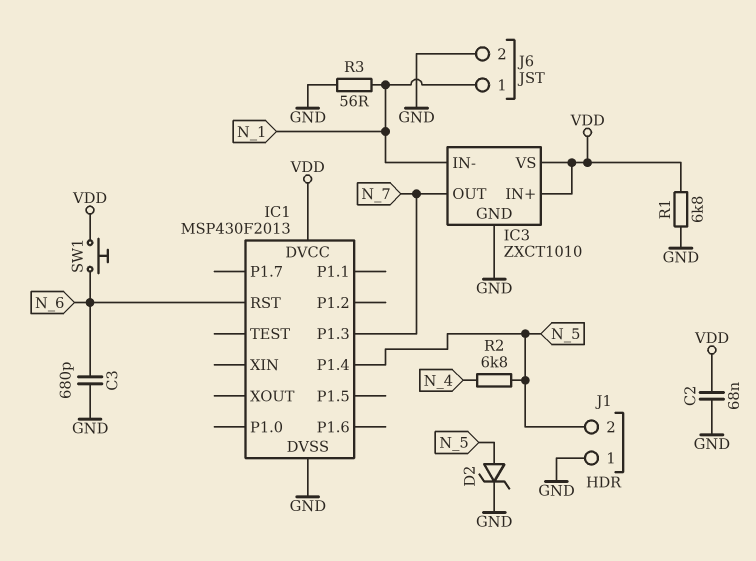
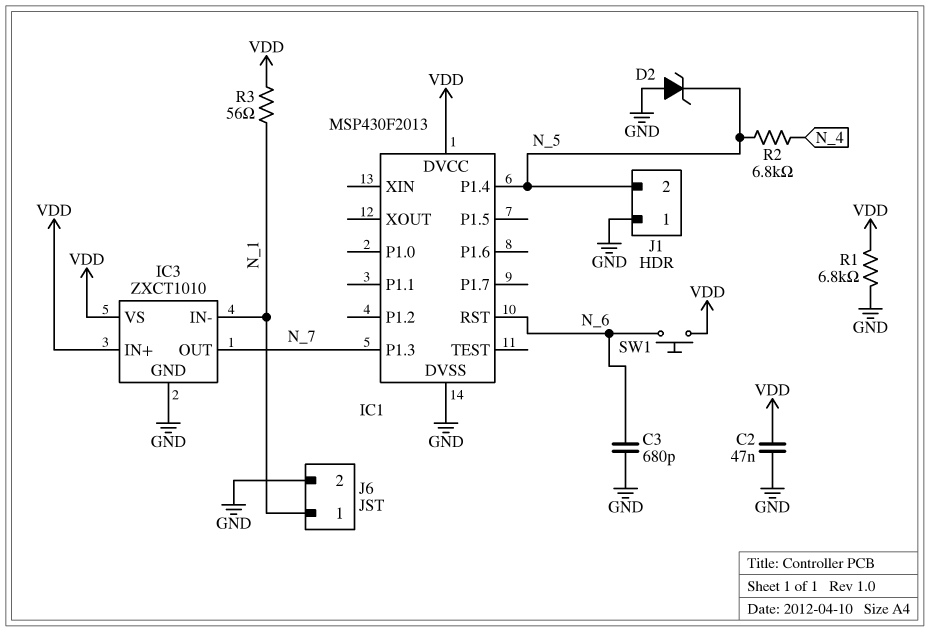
C2: 68nF (GND, VDD) -> 47nF (GND, VDD)
D2: zener (A N_5, K GND) -> zener (A GND, K N_5)
R3: 56 (GND, N_1) -> 56 (N_1, VDD)

